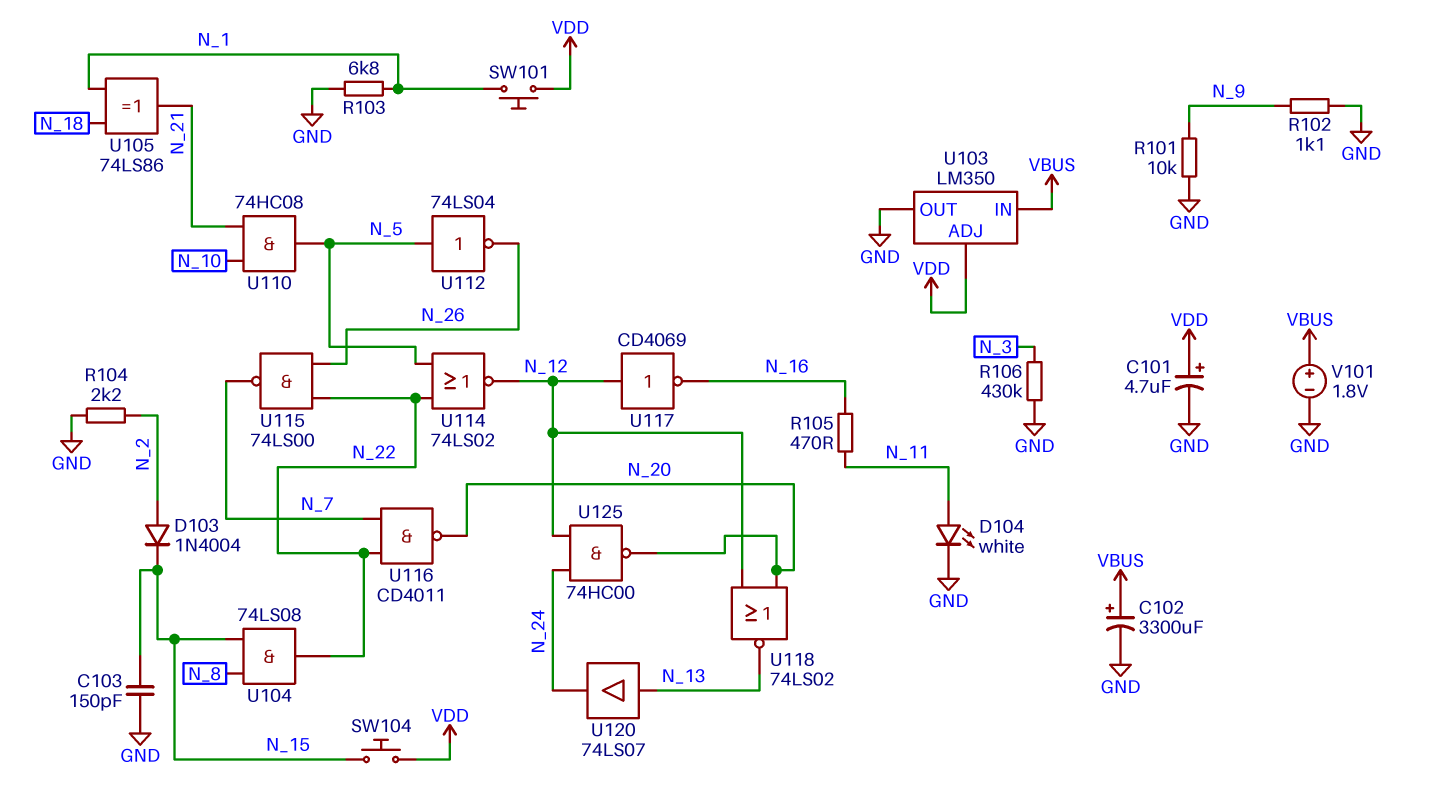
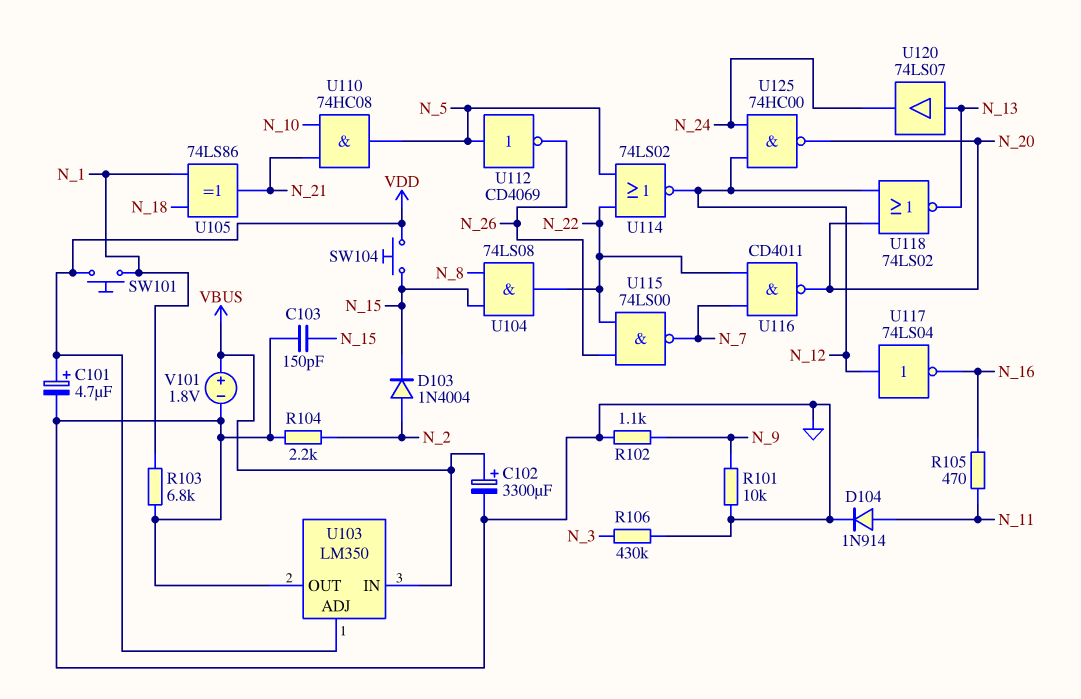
D104: LED white (A N_11, K GND) -> diode 1N914 (A N_11, K GND)
U112: NOT 74LS04 (in N_5, out N_26) -> NOT CD4069 (in N_5, out N_26)
U117: NOT CD4069 (in N_12, out N_16) -> NOT 74LS04 (in N_12, out N_16)

